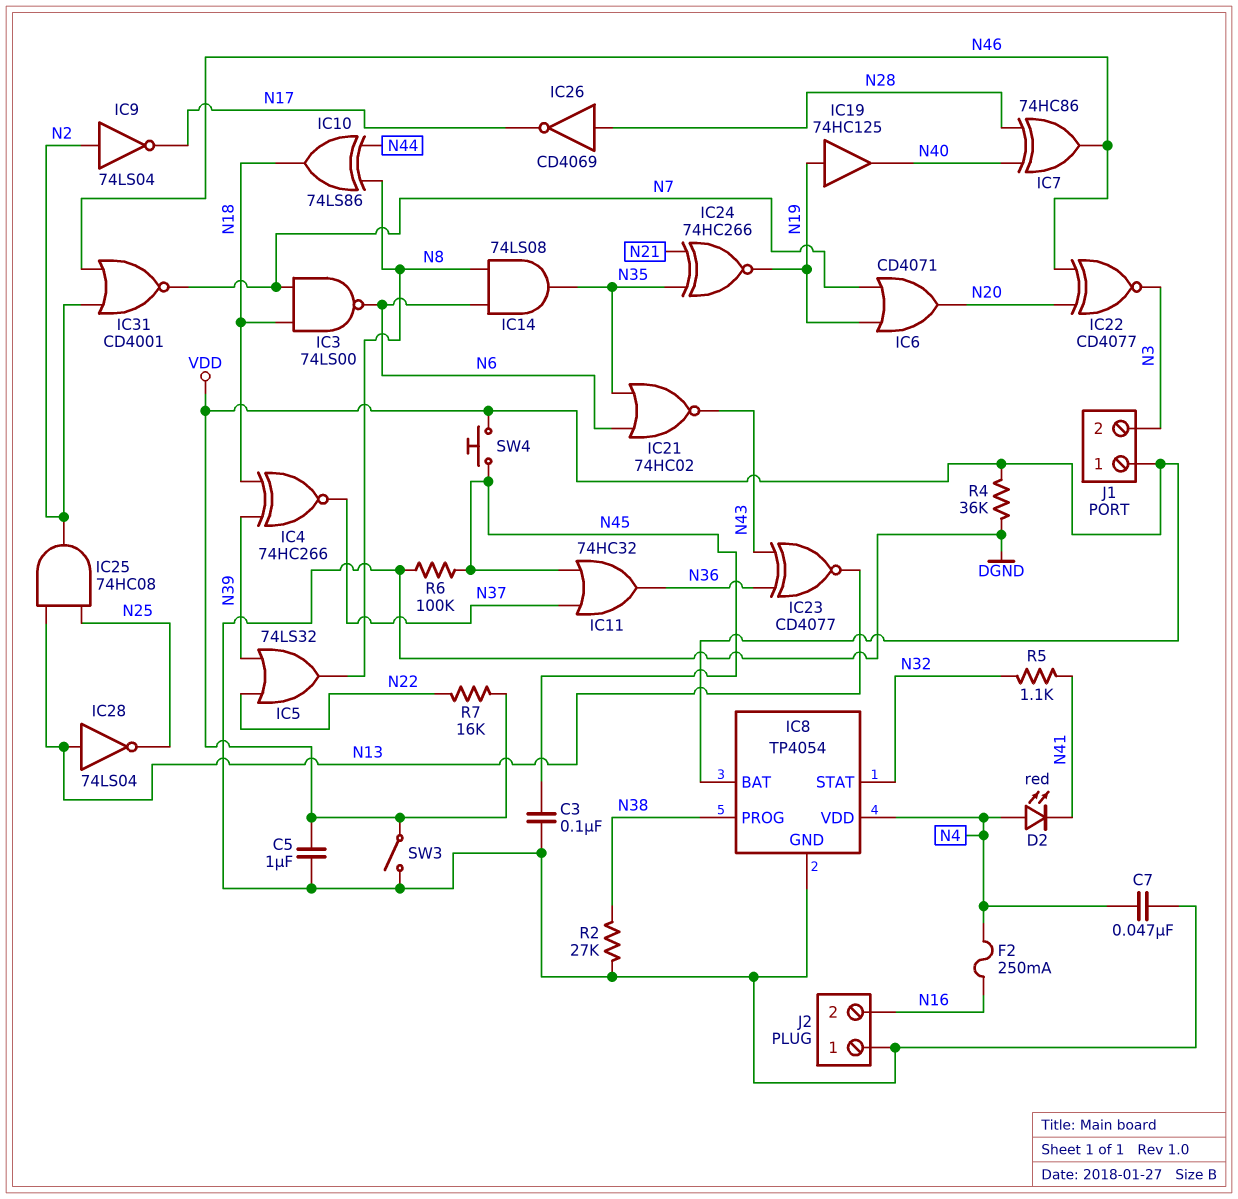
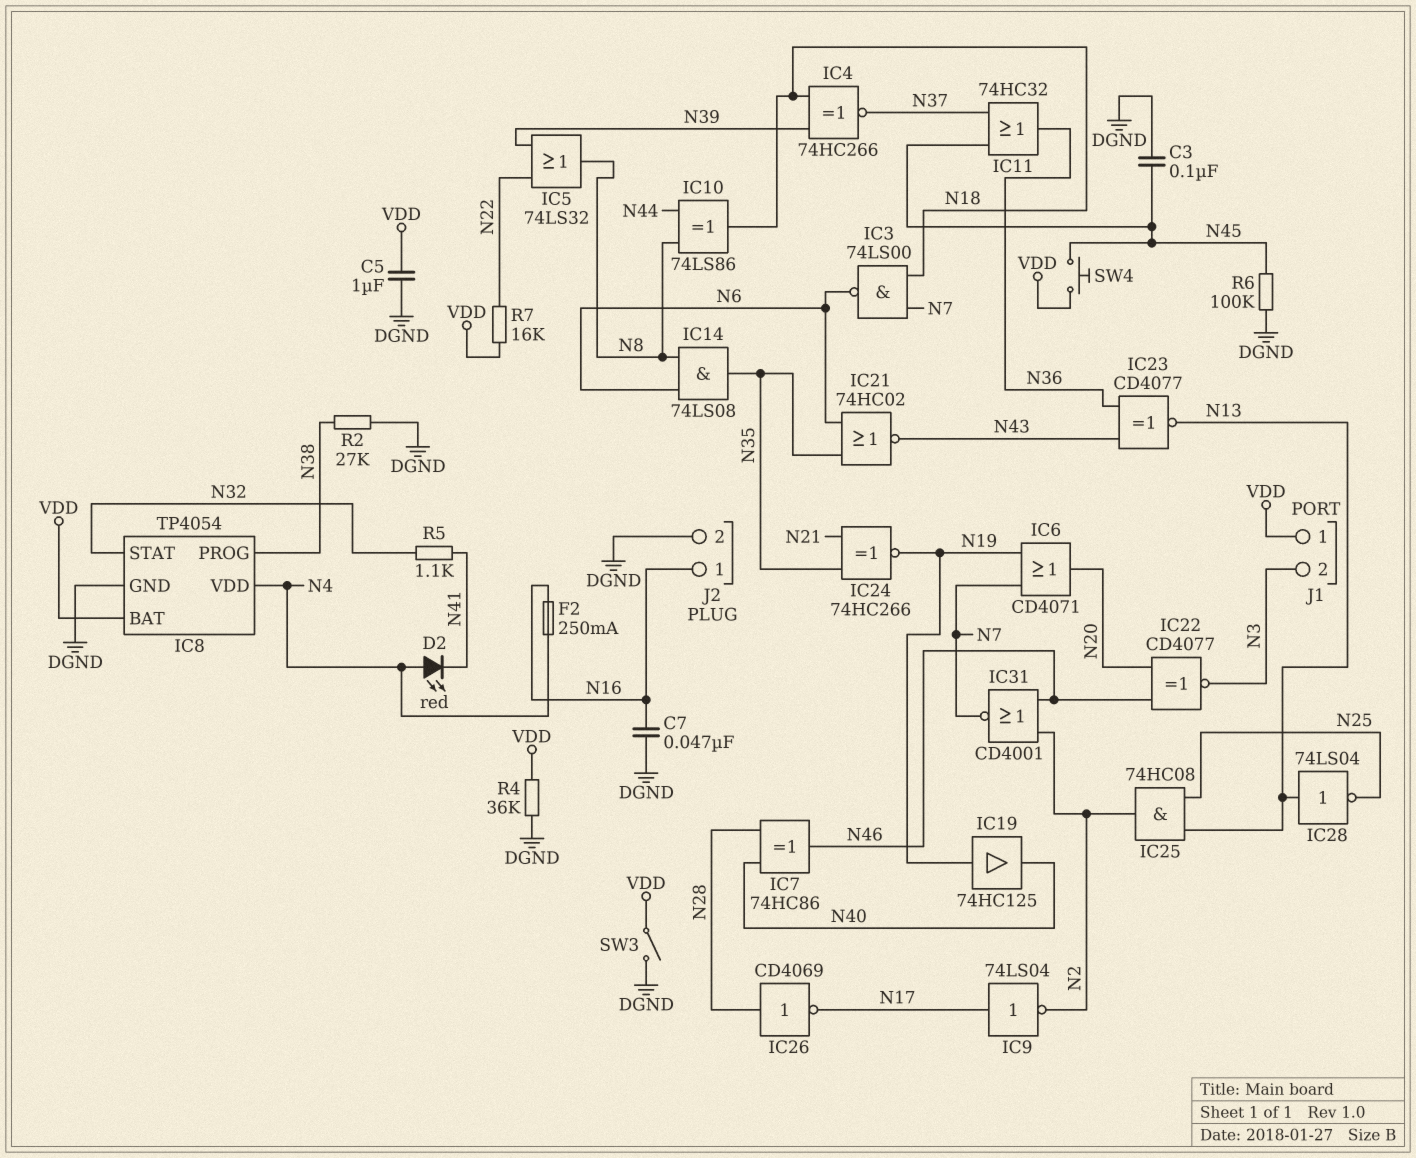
C7: 47nF (DGND, N4) -> 47nF (DGND, N16)
IC9: NOT 74LS04 (in N2, out N17) -> NOT 74LS04 (in N17, out N2)
J2 pin 1: DGND -> N16
J2 pin 2: N16 -> DGND

